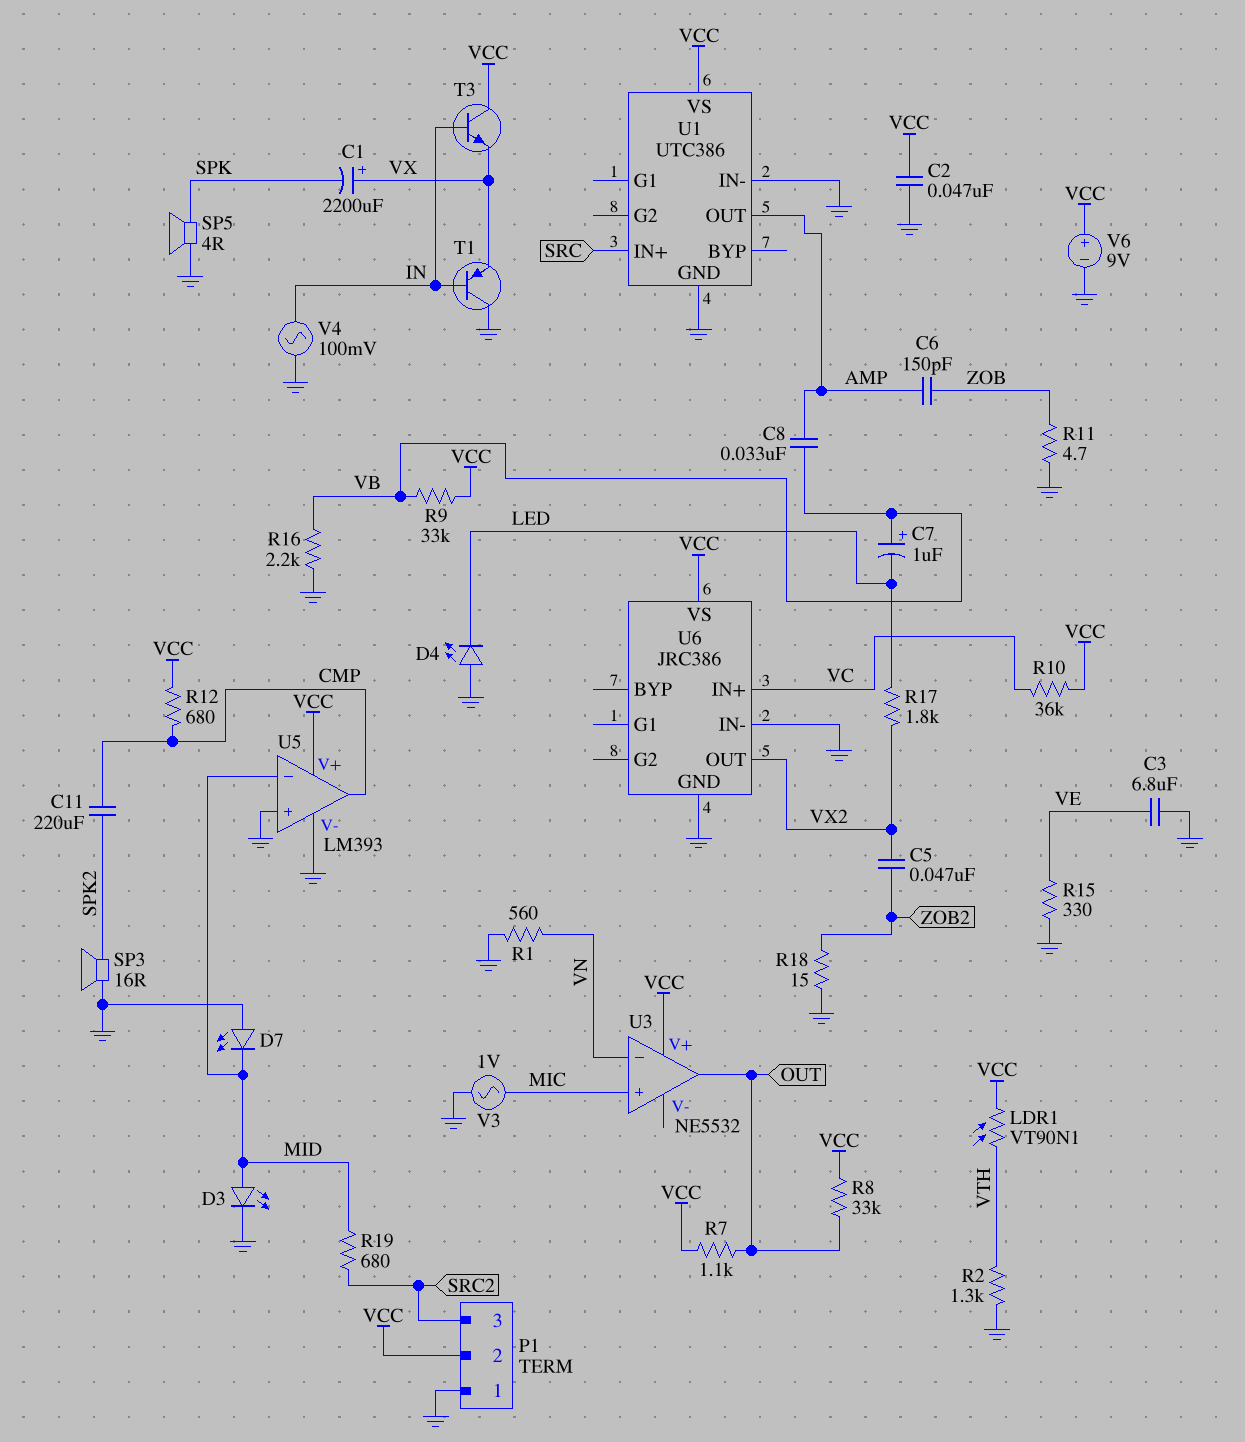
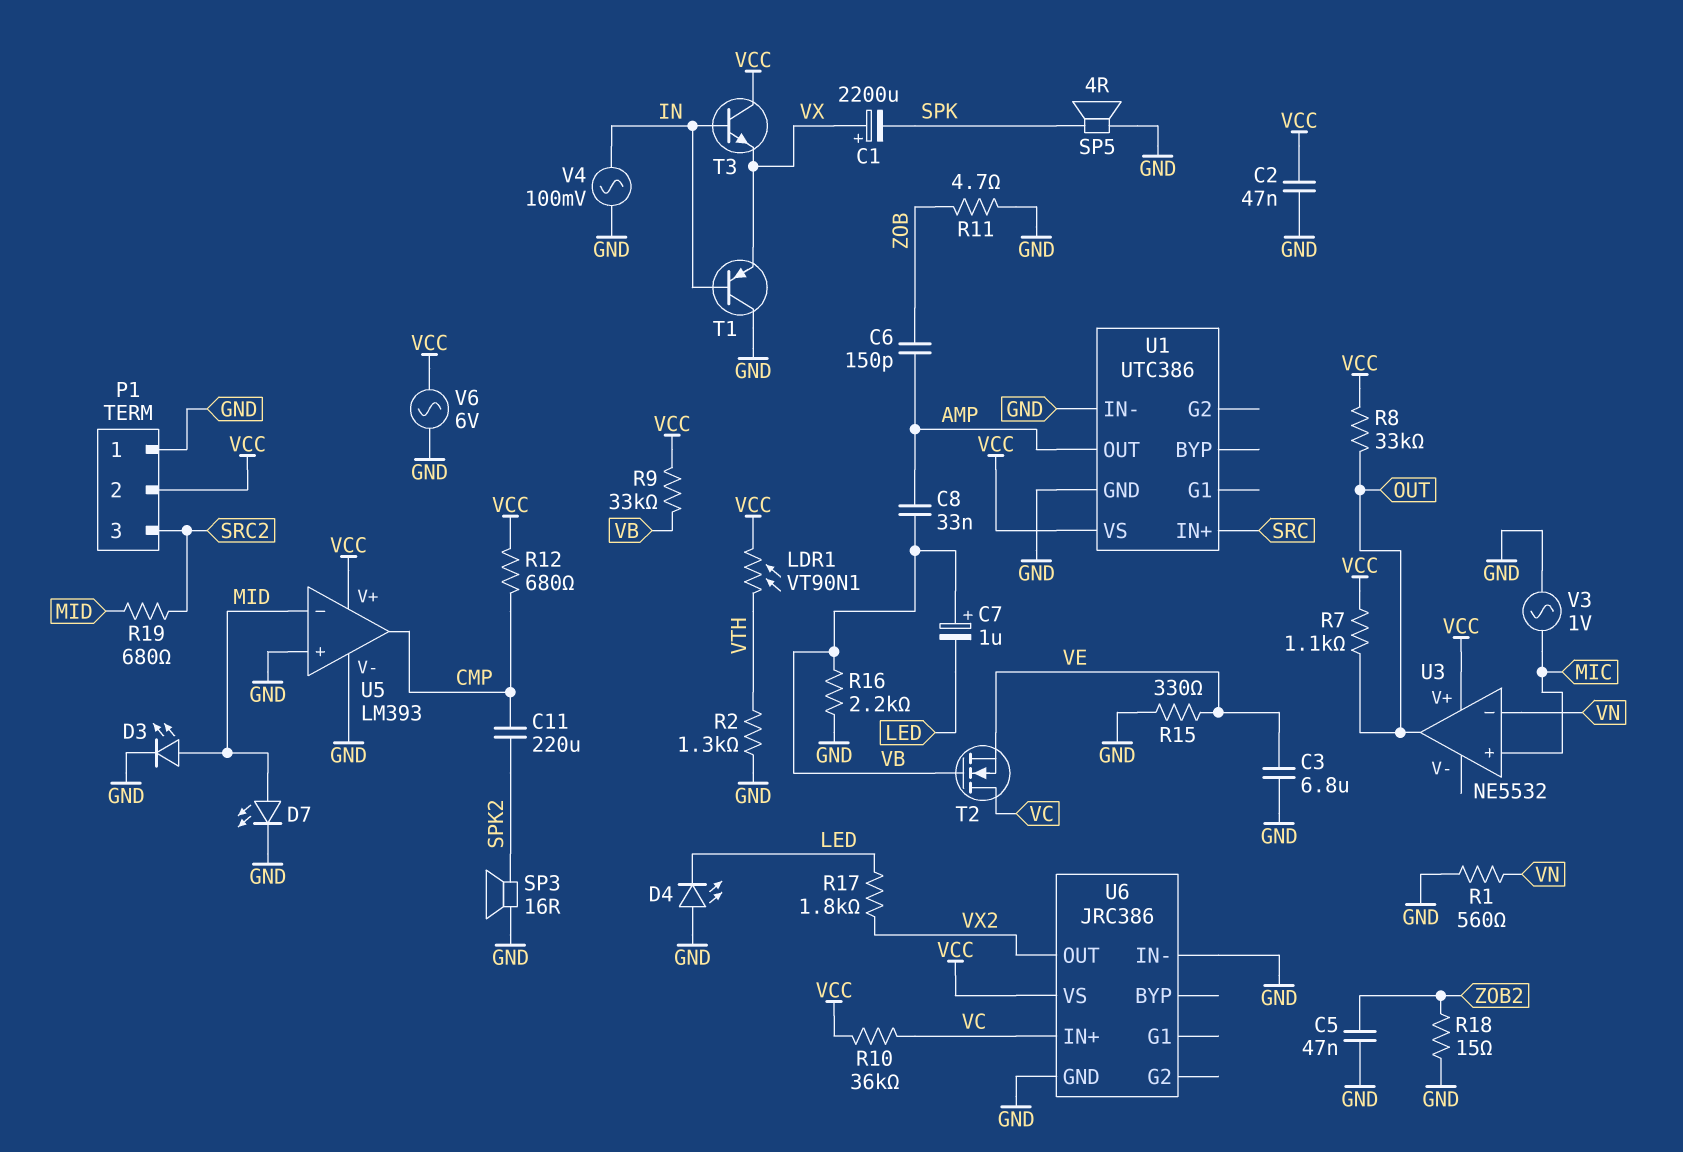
C5: 47nF (VX2, ZOB2) -> 47nF (GND, ZOB2)
D7: LED (A GND, K MID) -> LED (A MID, K GND)
T2: none -> NMOS (G VB, D VC, S VE)
V6: 9V (plus VCC, minus GND) -> AC 6V (GND, VCC)

